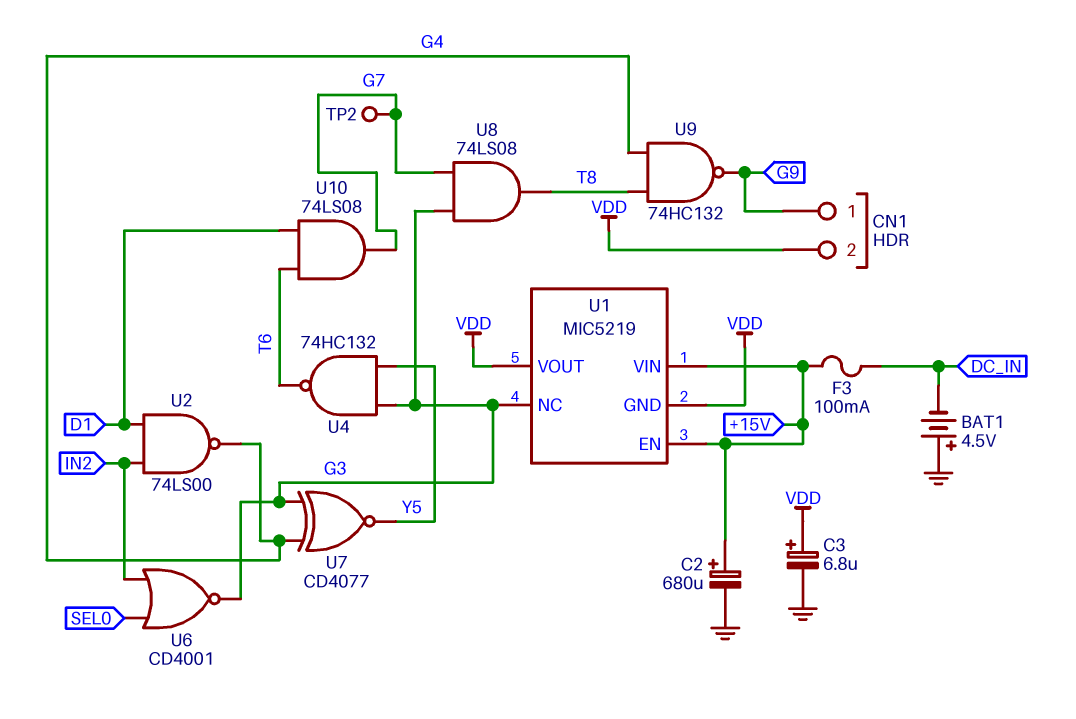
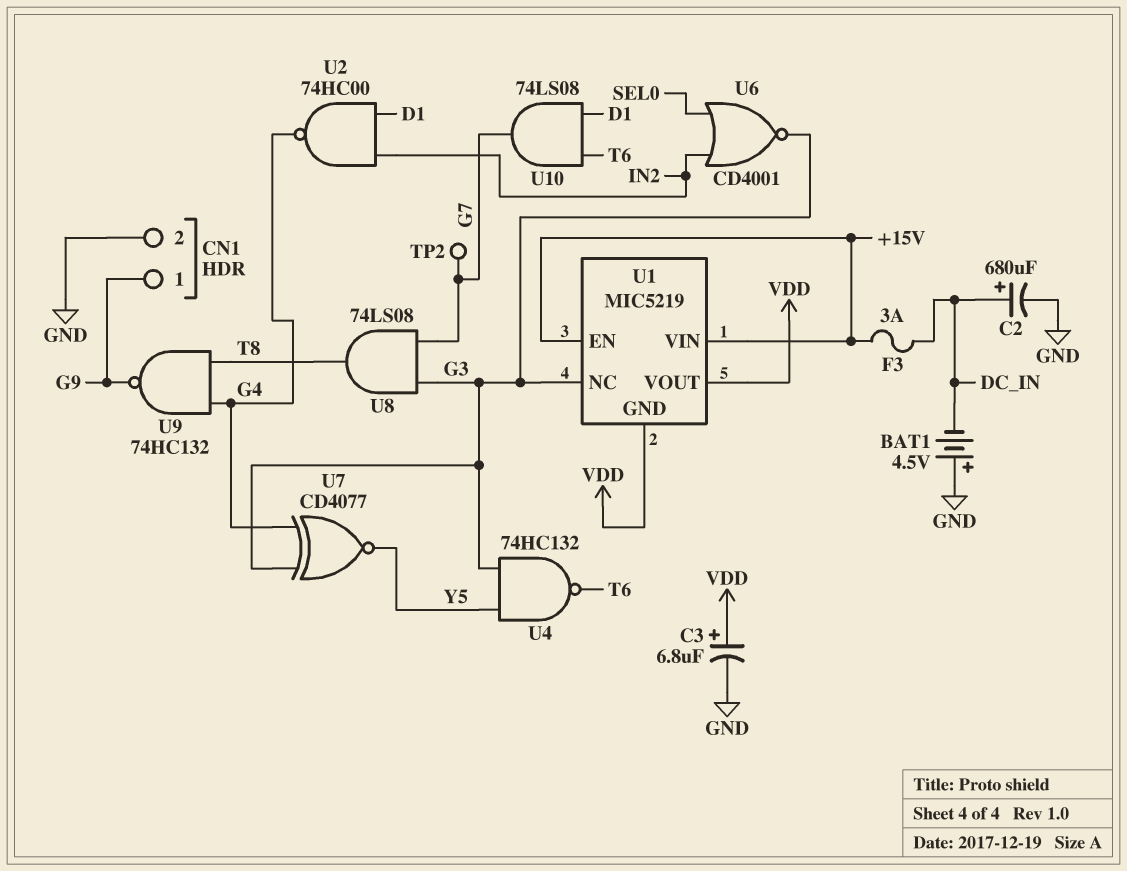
C2: 680uF (plus +15V, minus GND) -> 680uF (plus DC_IN, minus GND)
CN1 pin 2: VDD -> GND
F3: 100mA (+15V, DC_IN) -> 3A (+15V, DC_IN)
U2: NAND 74LS00 (in D1, in IN2, out G4) -> NAND 74HC00 (in D1, in IN2, out G4)

